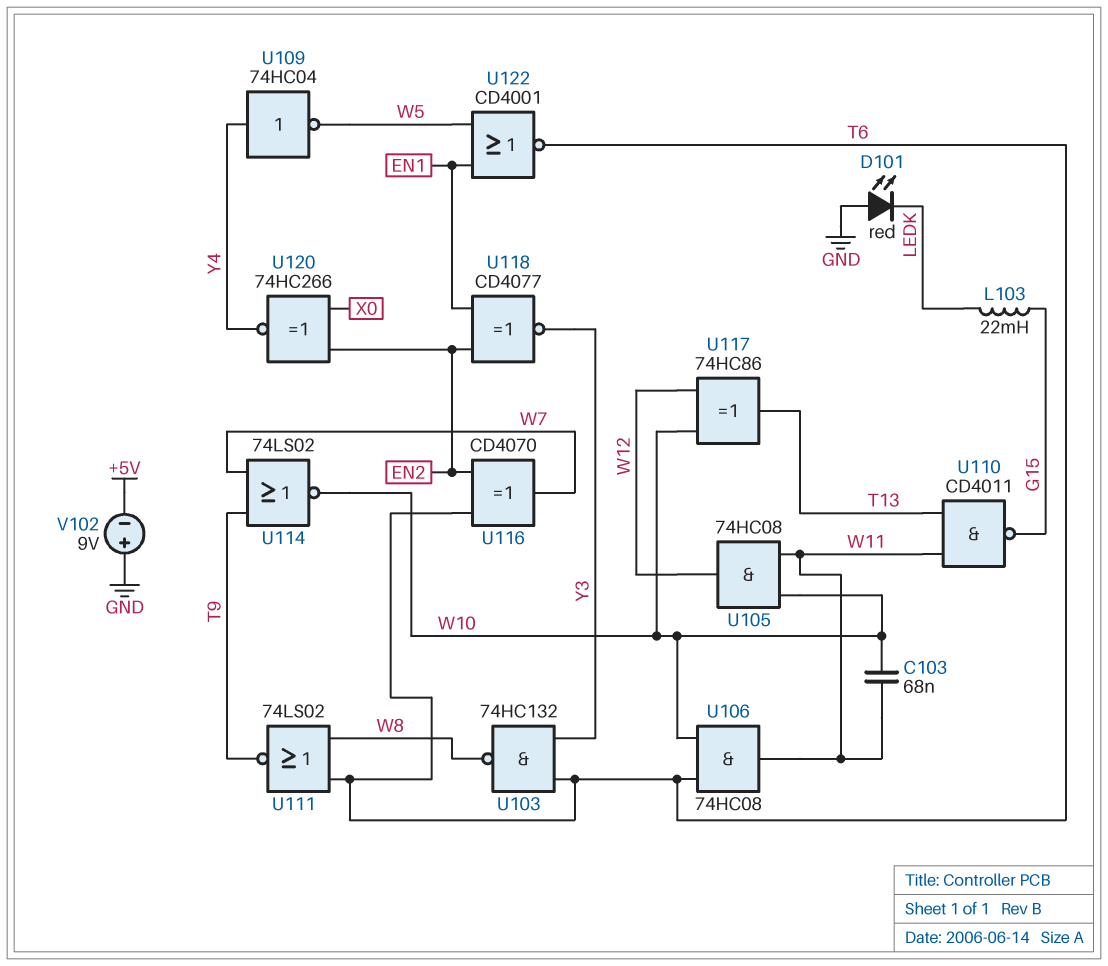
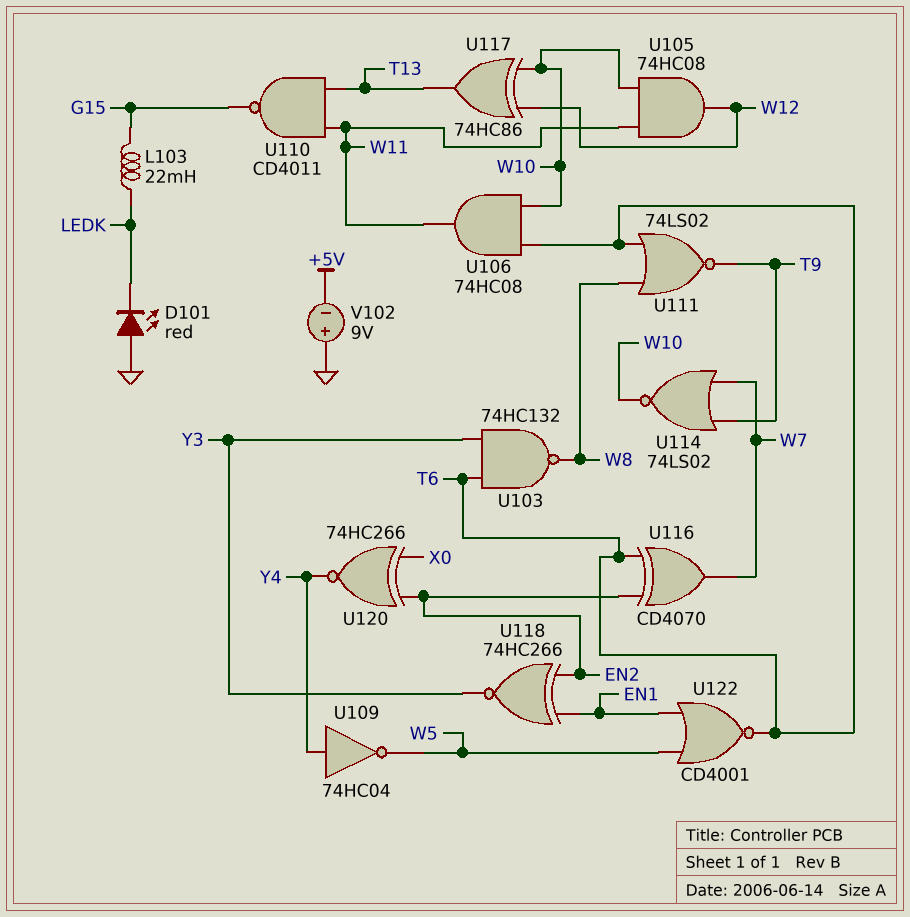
C103: 68nF (W10, W11) -> none
U118: XNOR CD4077 (in EN1, in EN2, out Y3) -> XNOR 74HC266 (in EN1, in EN2, out Y3)

